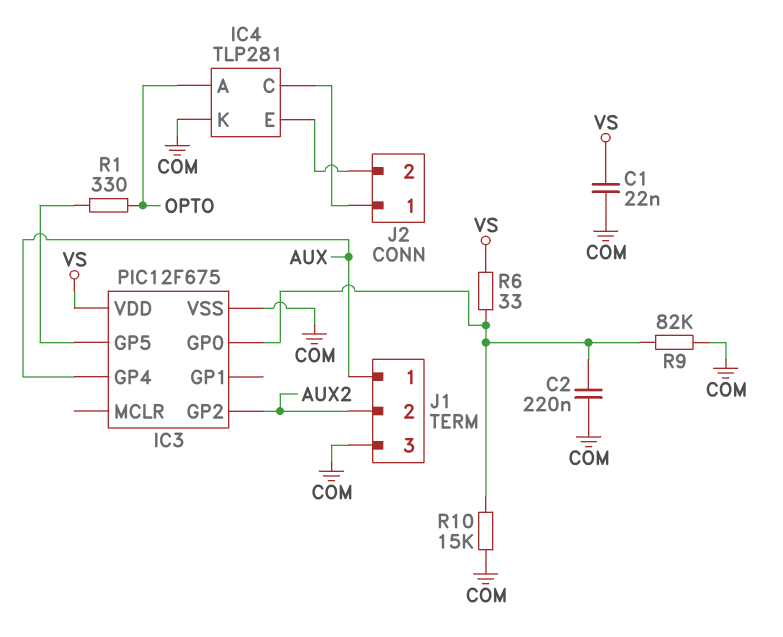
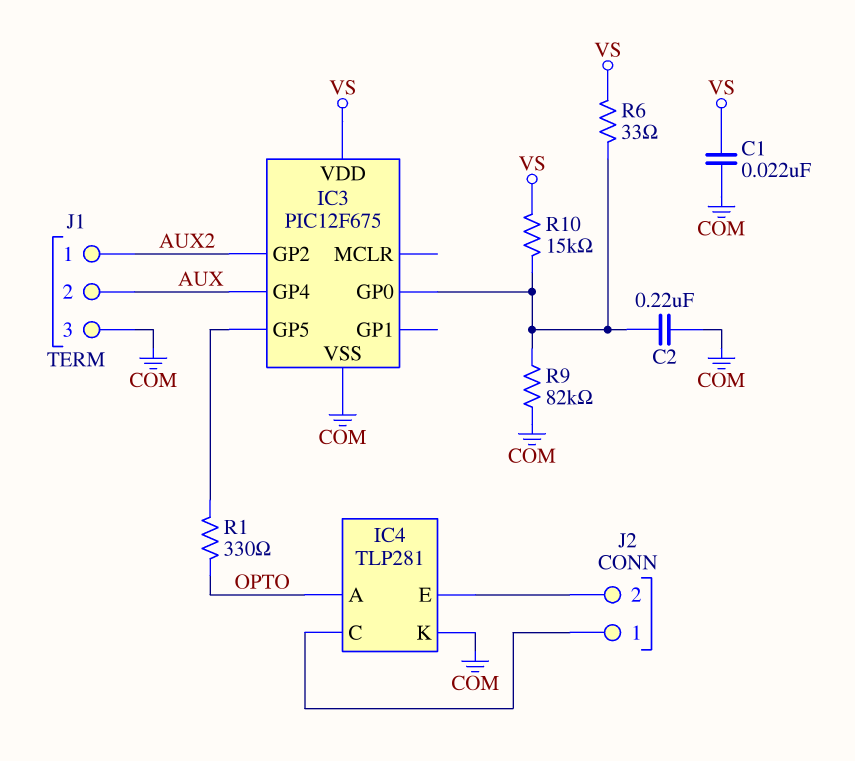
J1 pin 1: AUX -> AUX2
J1 pin 2: AUX2 -> AUX
R10: 15k (COM, IC3/GP0) -> 15k (IC3/GP0, VS)

